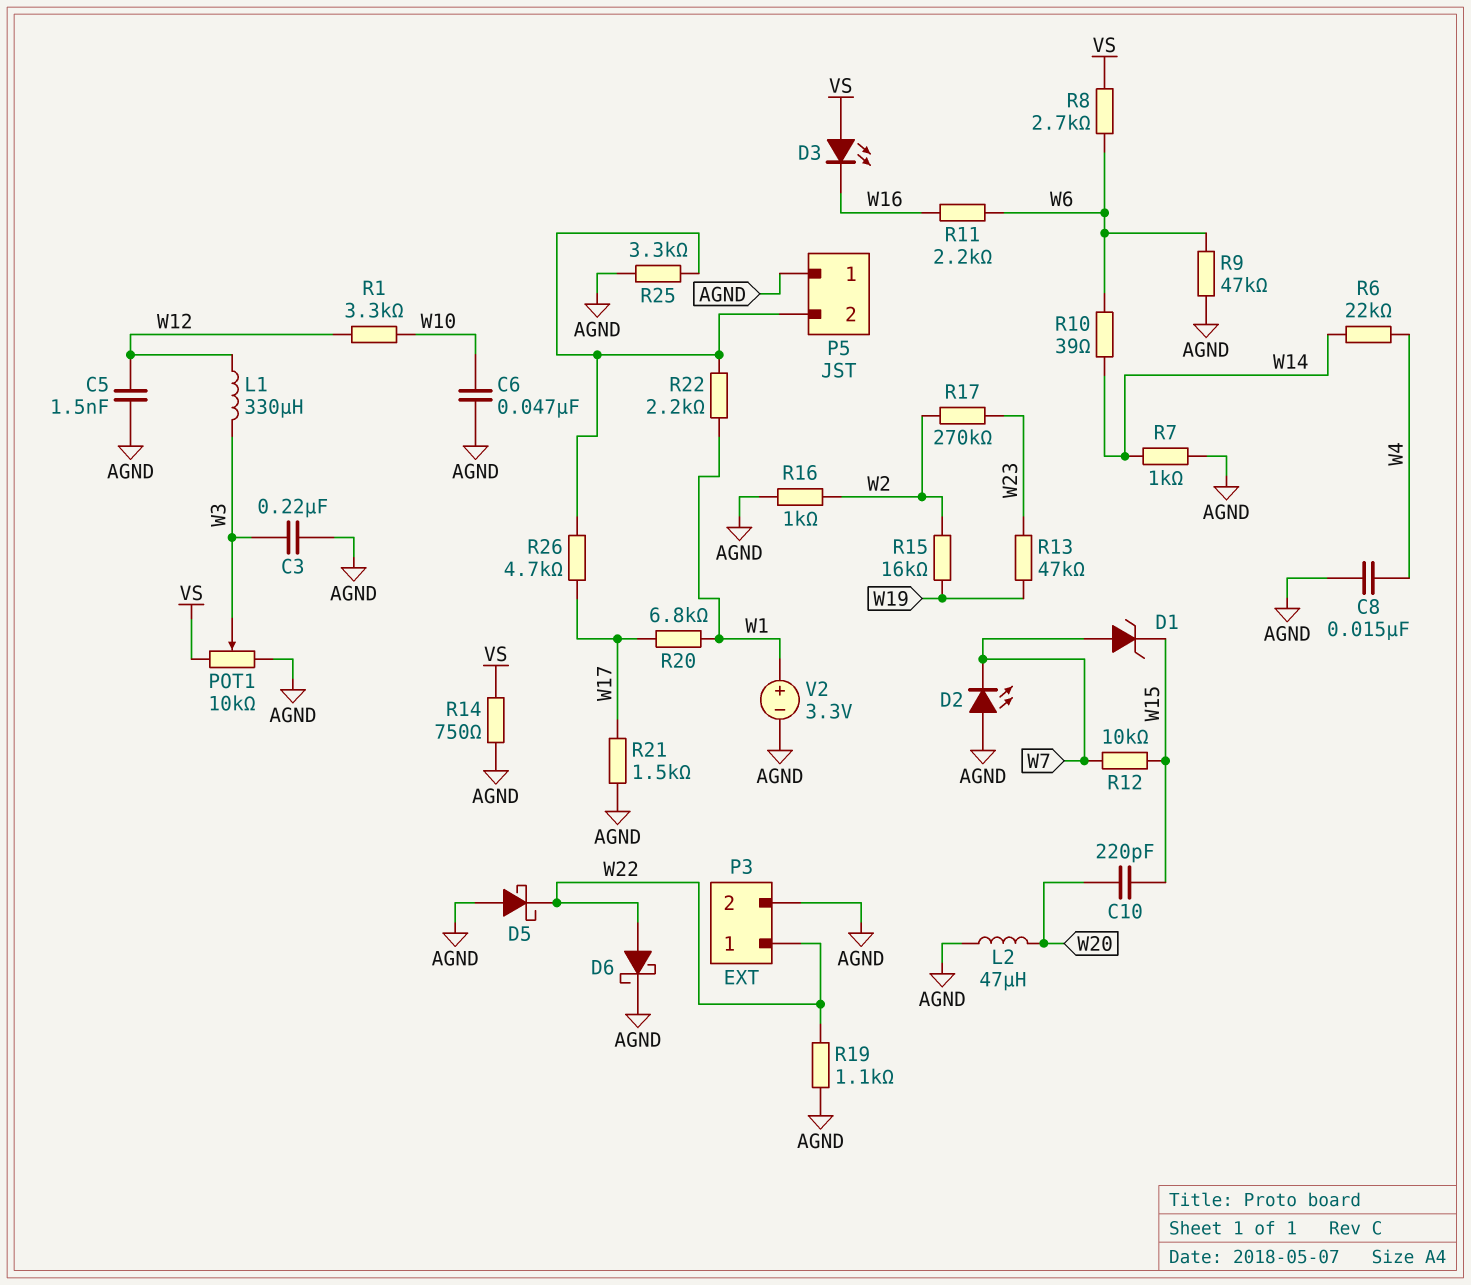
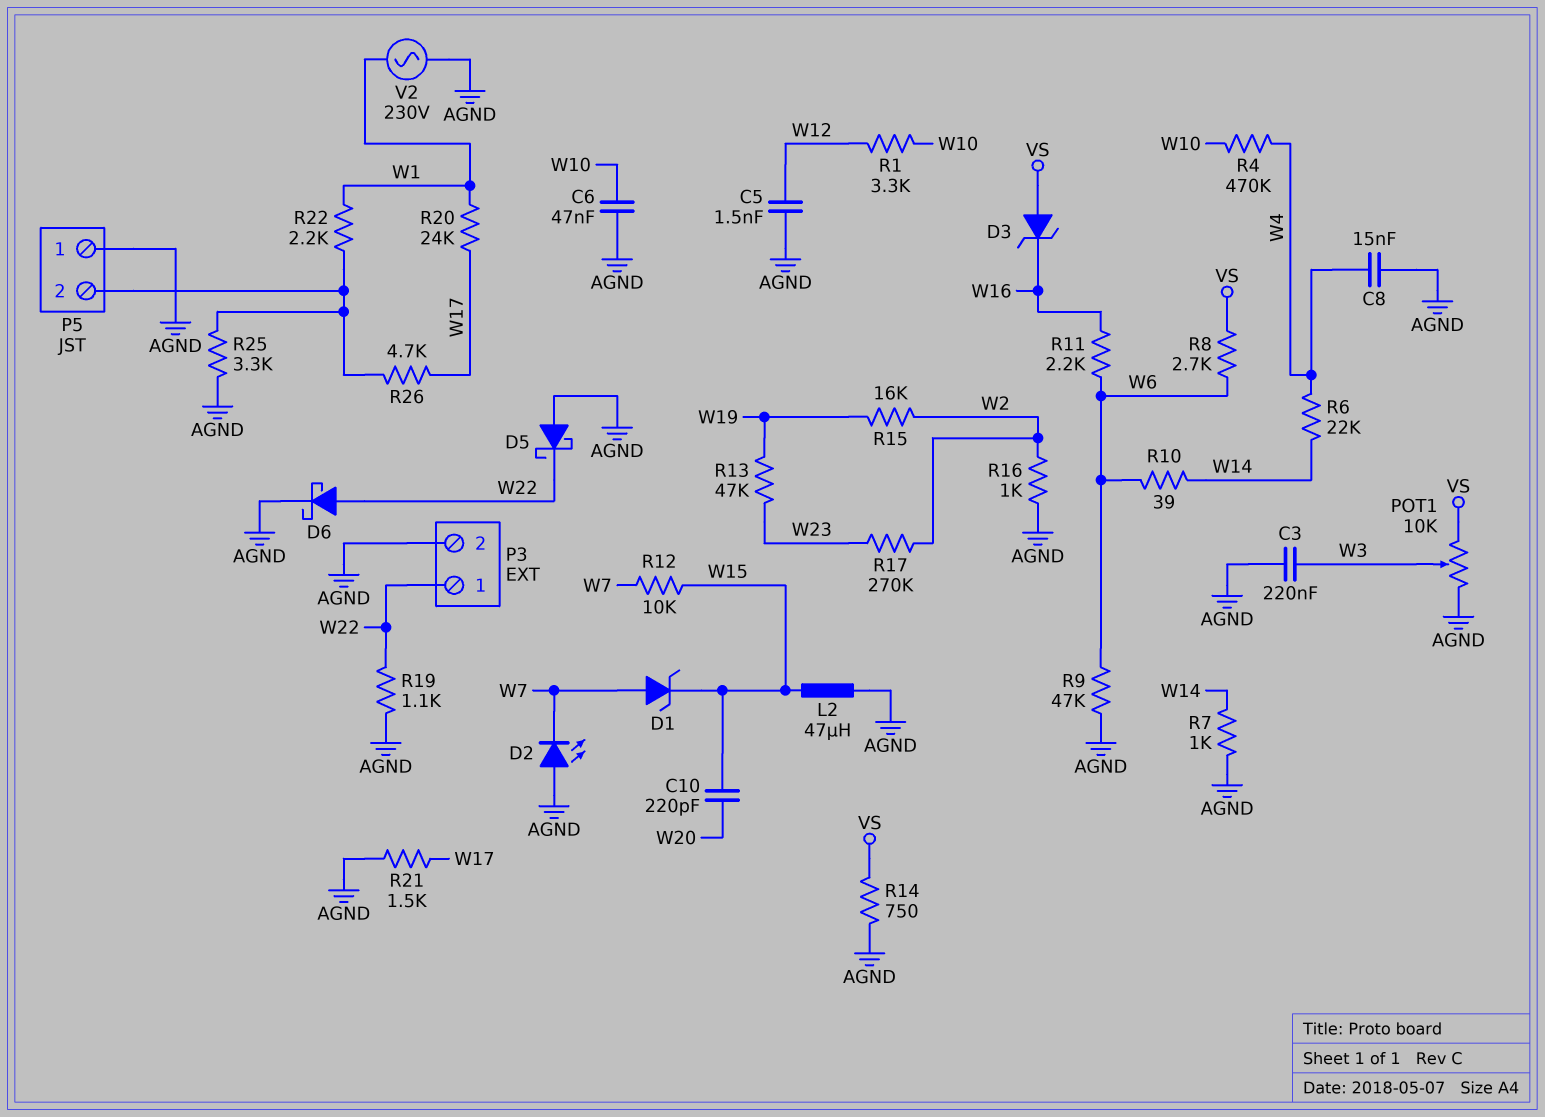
D3: LED (A VS, K W16) -> zener (A VS, K W16)
L1: 330uH (W3, W12) -> none
L2: 47uH (AGND, W20) -> 47uH (AGND, W15)
R4: none -> 470k (W4, W10)
R20: 6.8k (W1, W17) -> 24k (W1, W17)
V2: 3.3V (plus W1, minus AGND) -> AC 230V (AGND, W1)

